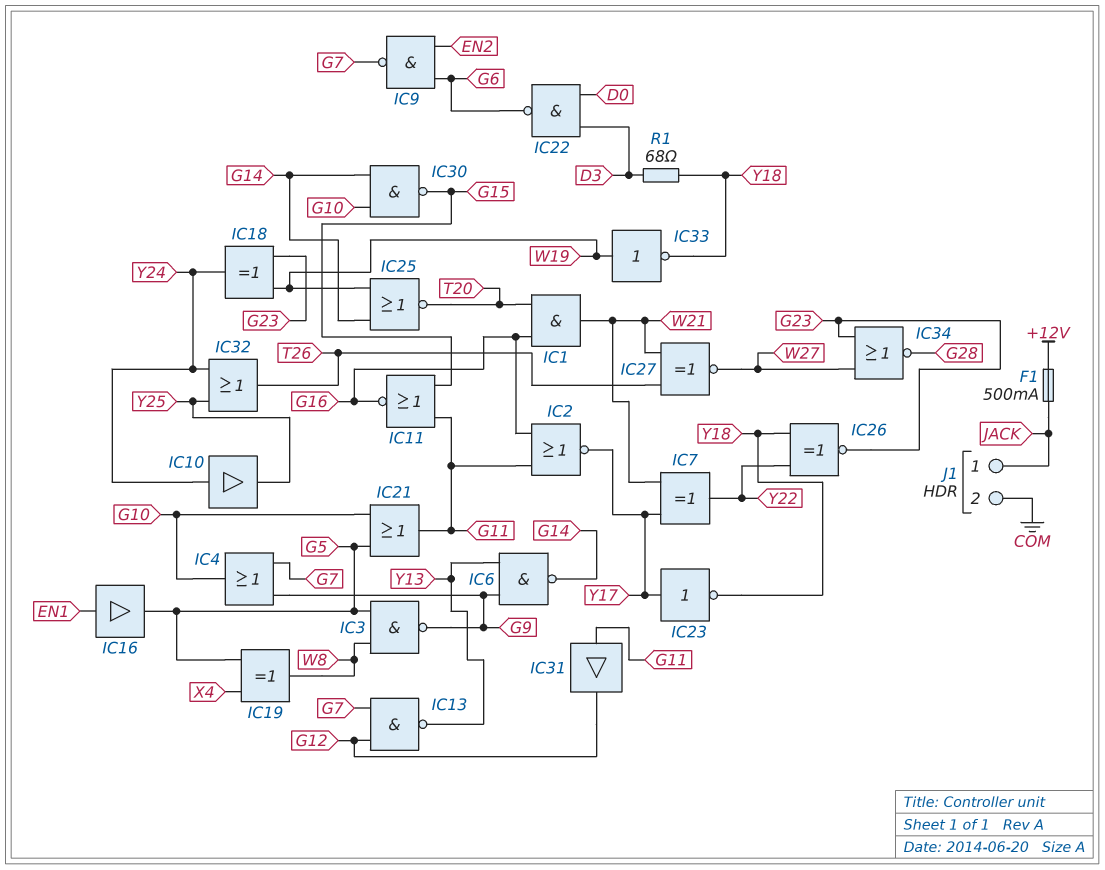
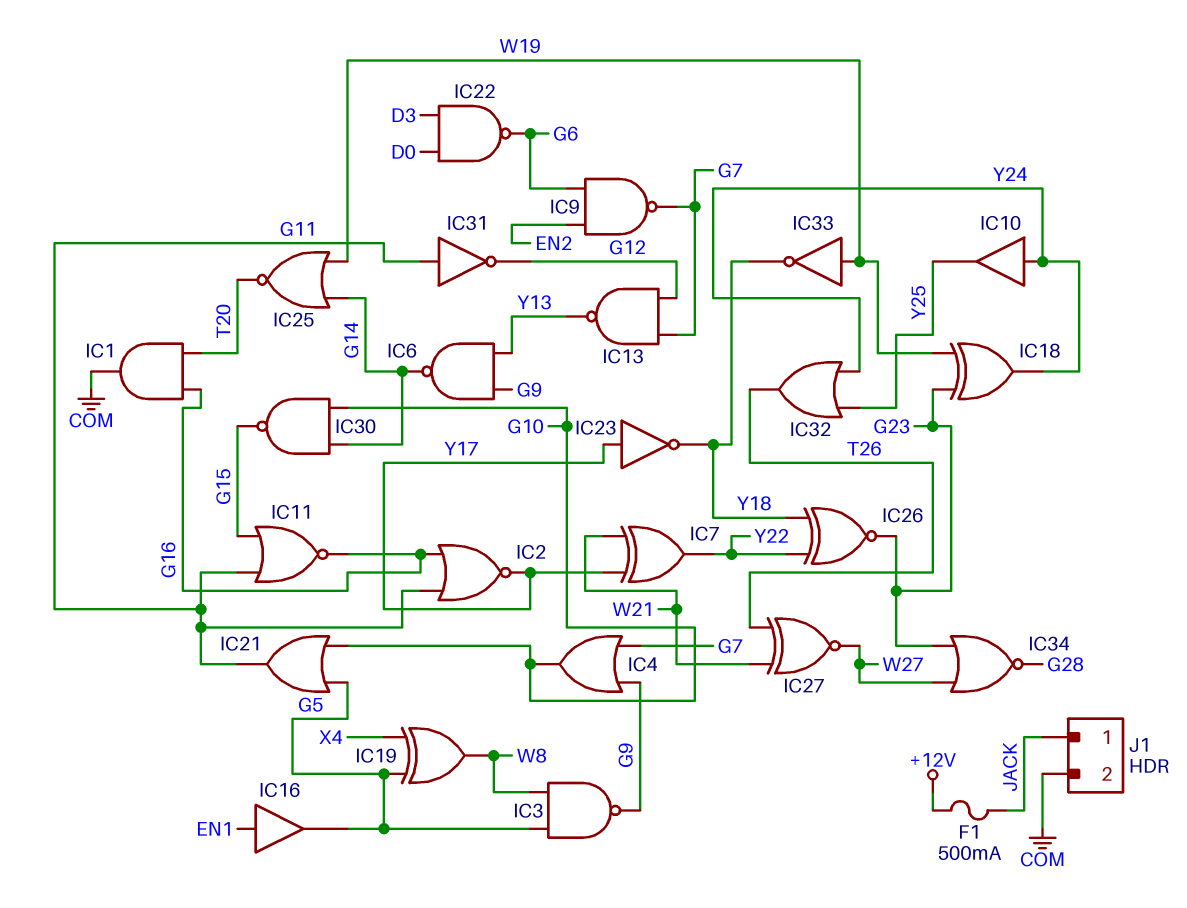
IC1: AND (in G16, in T20, out W21) -> AND (in G16, in T20, out COM)
IC31: buffer (in G11, out G12) -> NOT (in G11, out G12)
R1: 68 (D3, Y18) -> none

